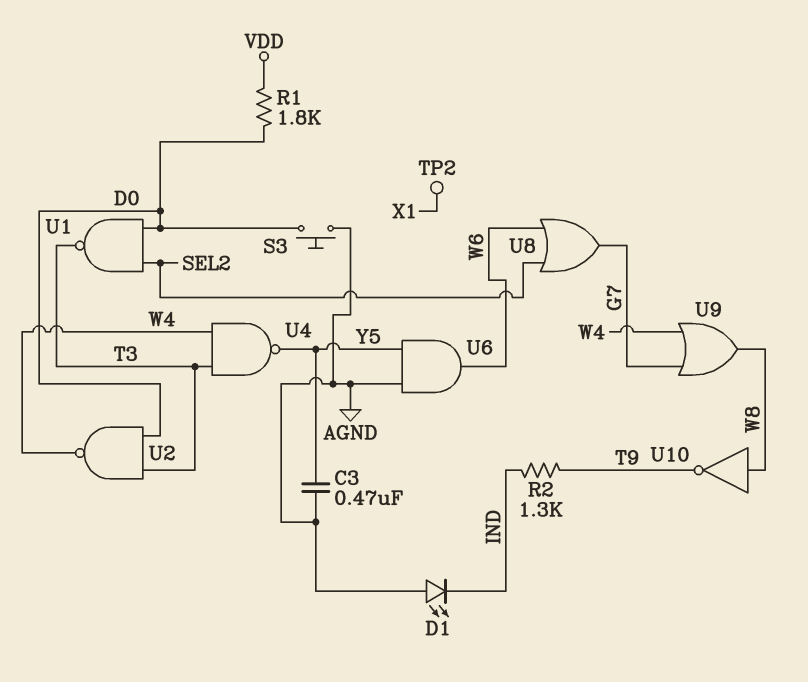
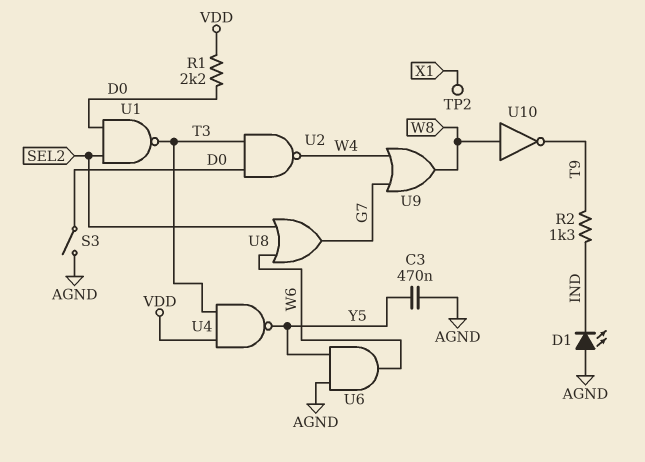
R1: 1.8k (D0, VDD) -> 2.2k (D0, VDD)
S3: button (AGND, D0) -> switch (AGND, D0)
U4: NAND (in T3, in W4, out Y5) -> NAND (in T3, in VDD, out Y5)

